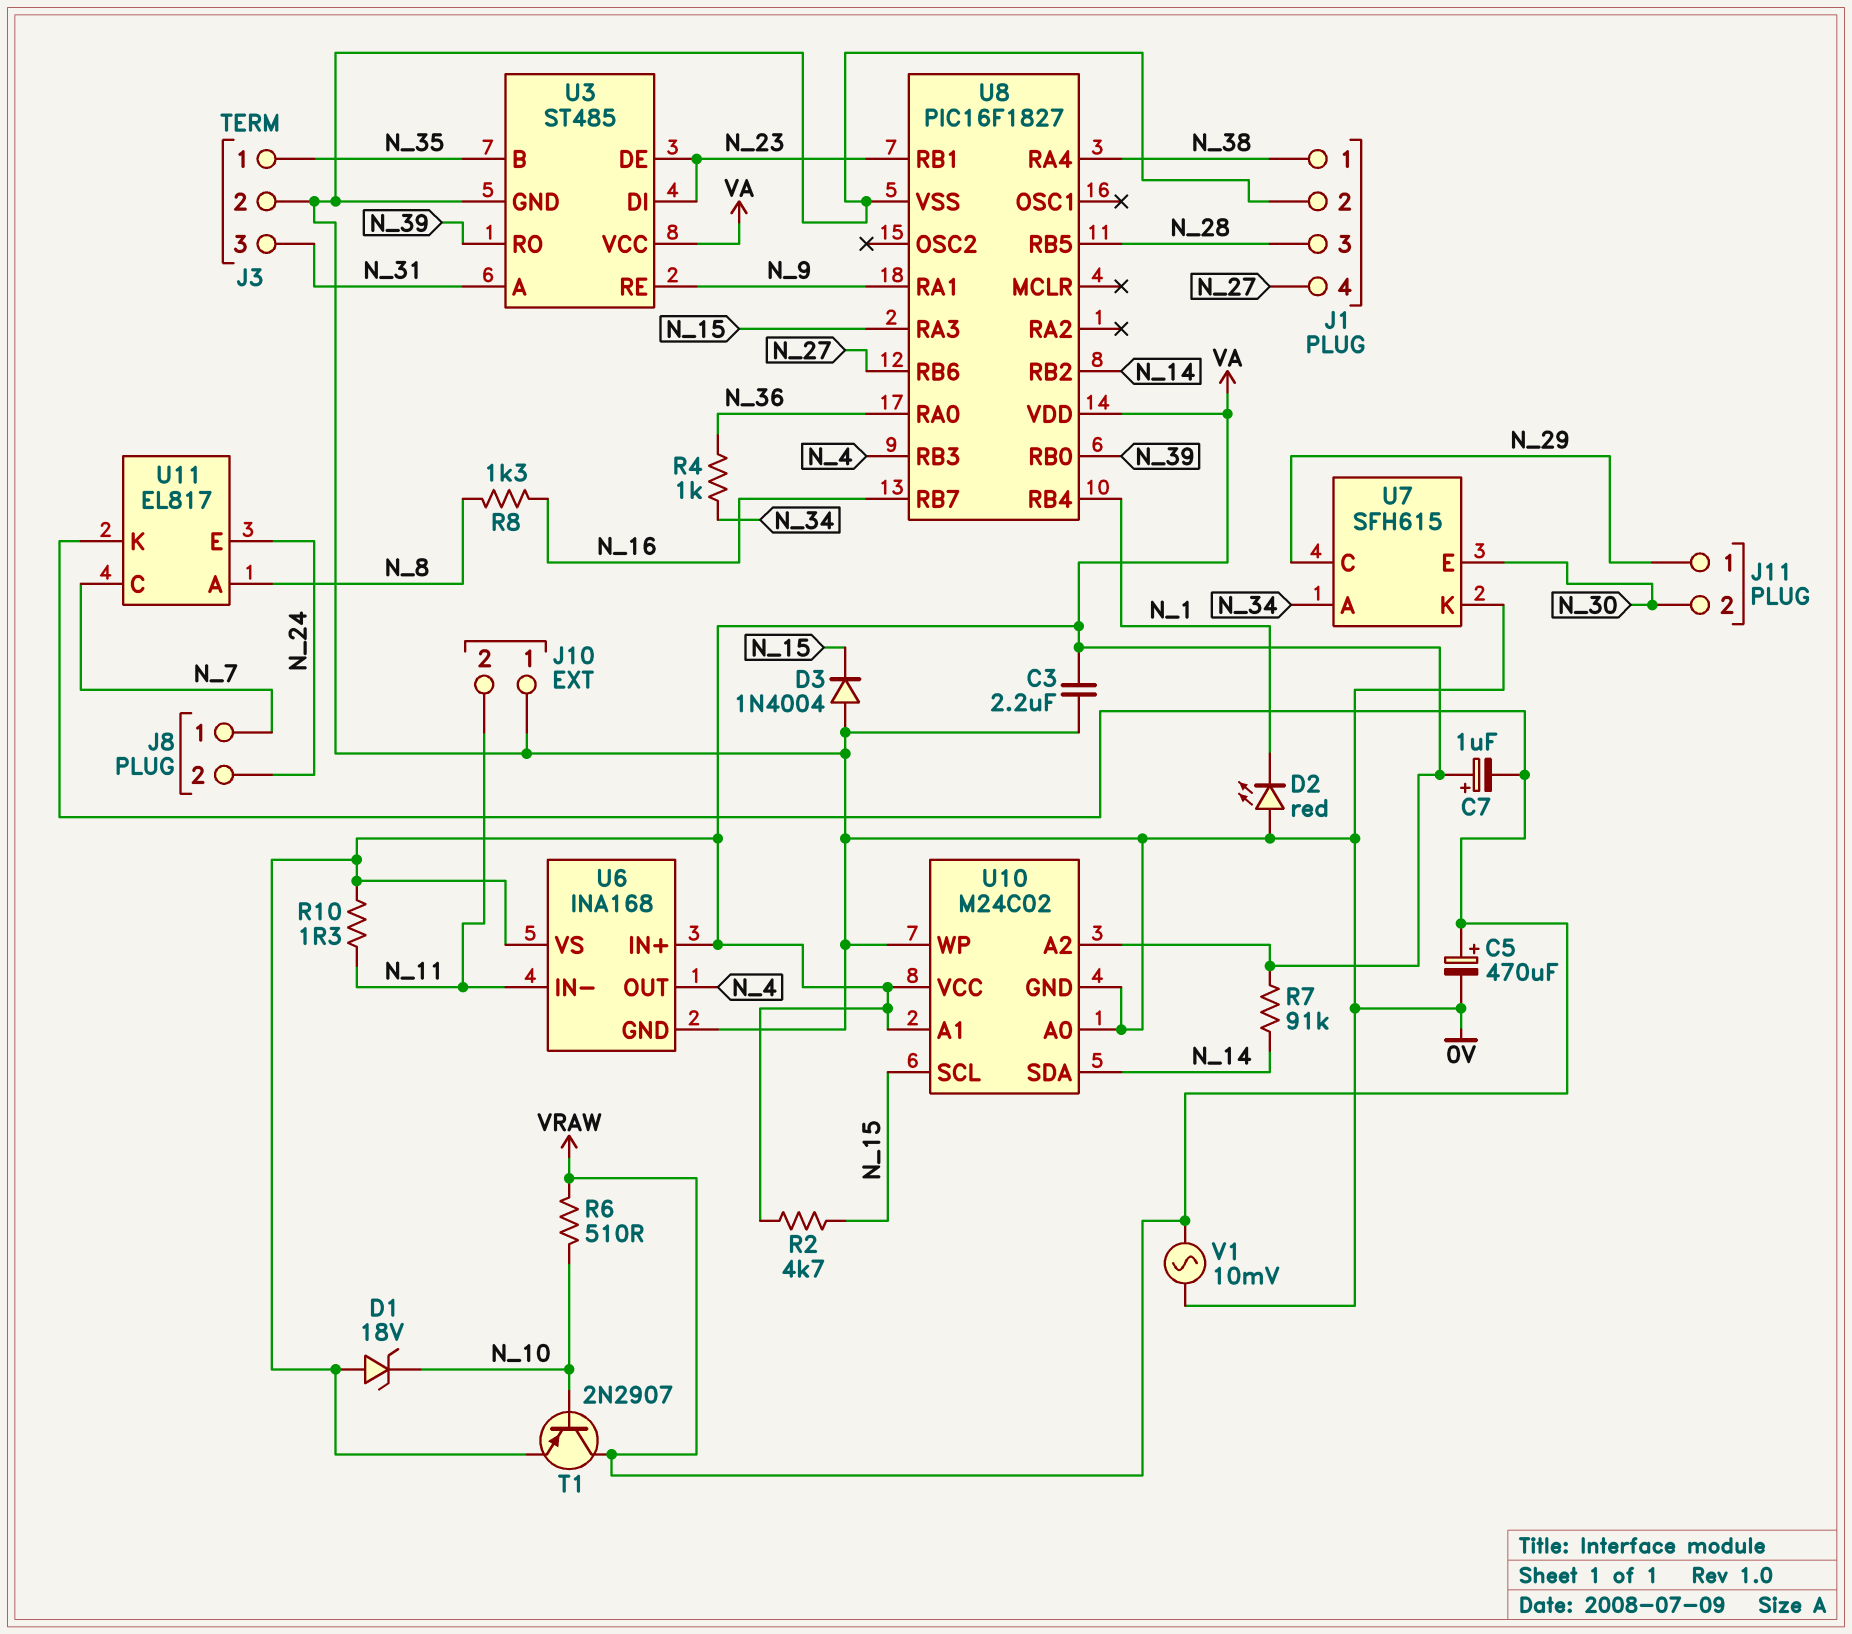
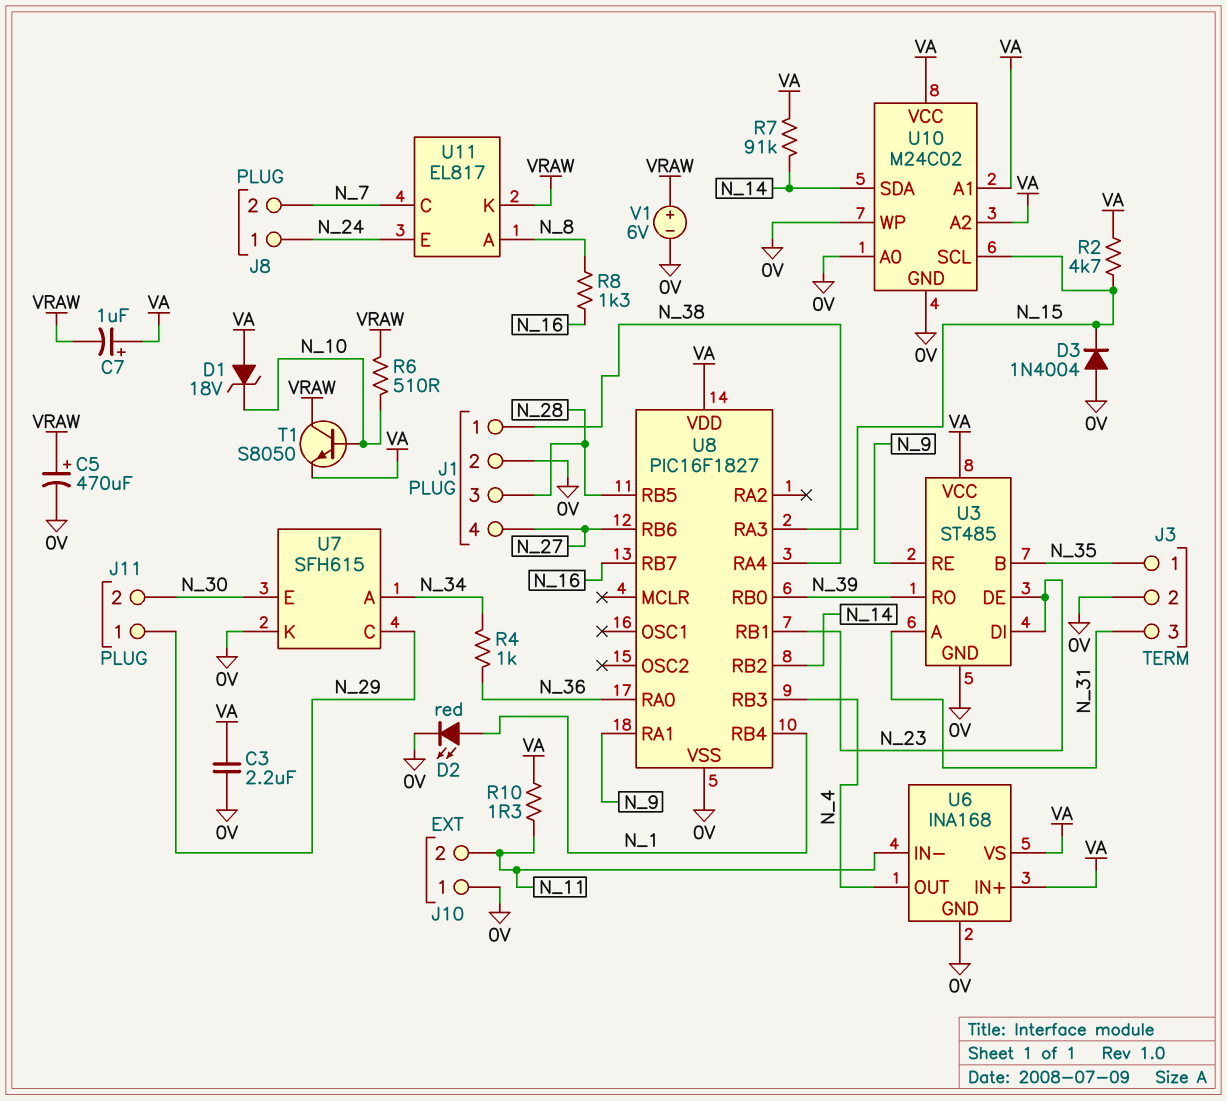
D2: LED red (A 0V, K N_1) -> LED red (A N_1, K 0V)
J8 pin 1: N_7 -> N_24
J8 pin 2: N_24 -> N_7
T1: PNP 2N2907 (B N_10, C VRAW, E VA) -> NPN S8050 (B N_10, C VRAW, E VA)
V1: AC 10mV (0V, VRAW) -> 6V (plus VRAW, minus 0V)

